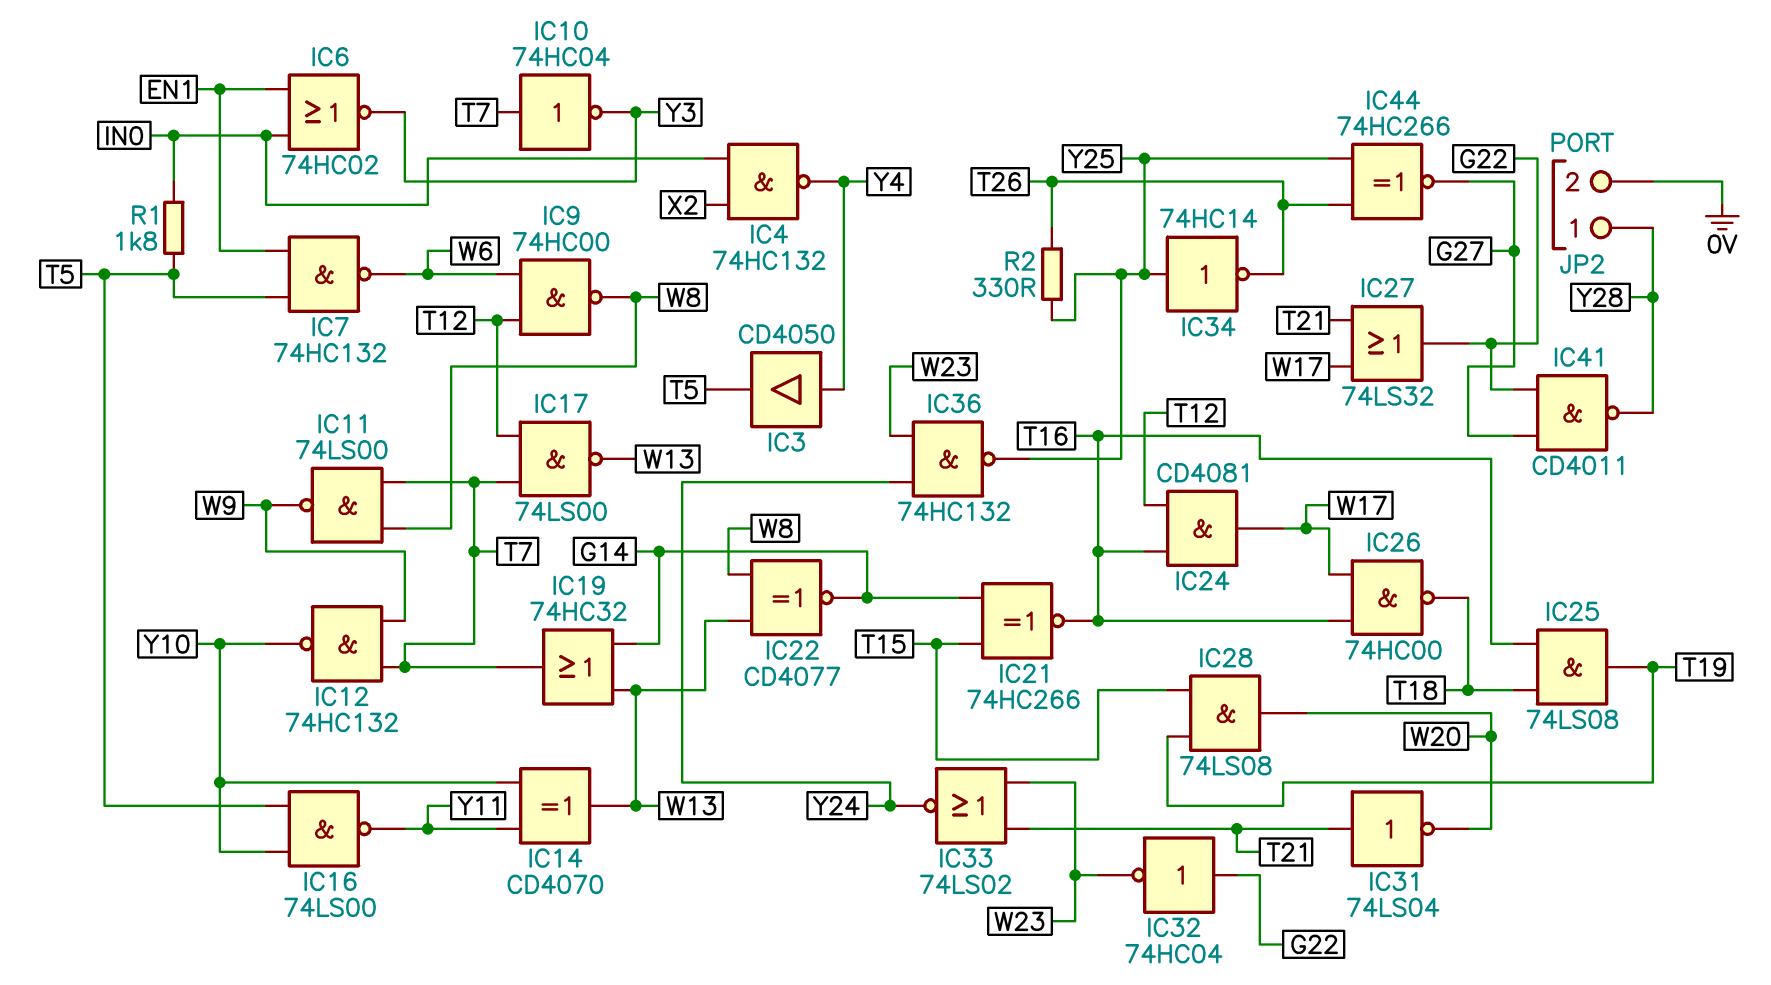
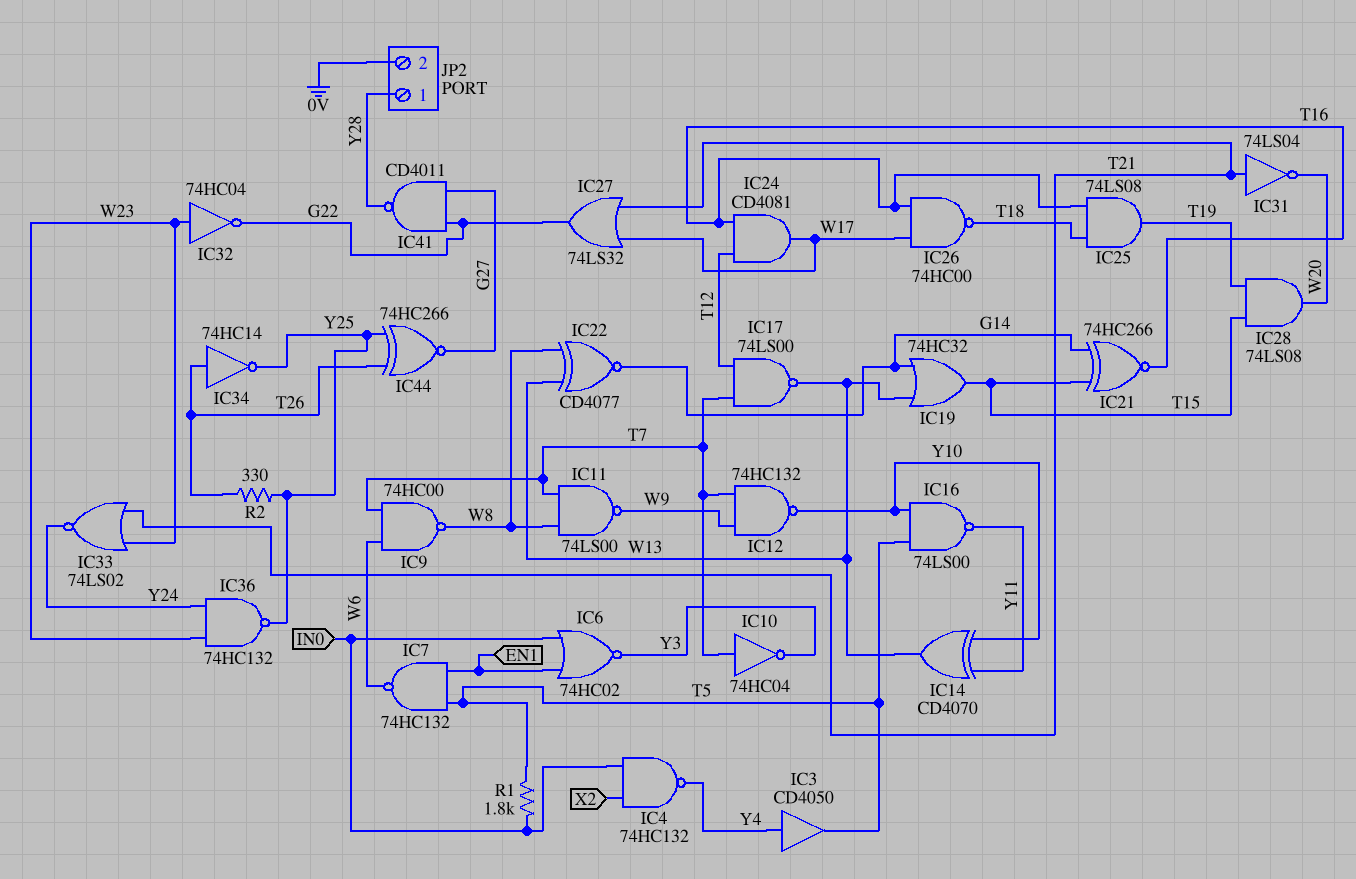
IC9: NAND 74HC00 (in T12, in W6, out W8) -> NAND 74HC00 (in T7, in W6, out W8)
IC19: OR 74HC32 (in G14, in W13, out T7) -> OR 74HC32 (in G14, in W13, out T15)
IC32: NOT 74HC04 (in G22, out W23) -> NOT 74HC04 (in W23, out G22)
IC34: NOT 74HC14 (in Y25, out T26) -> NOT 74HC14 (in T26, out Y25)

